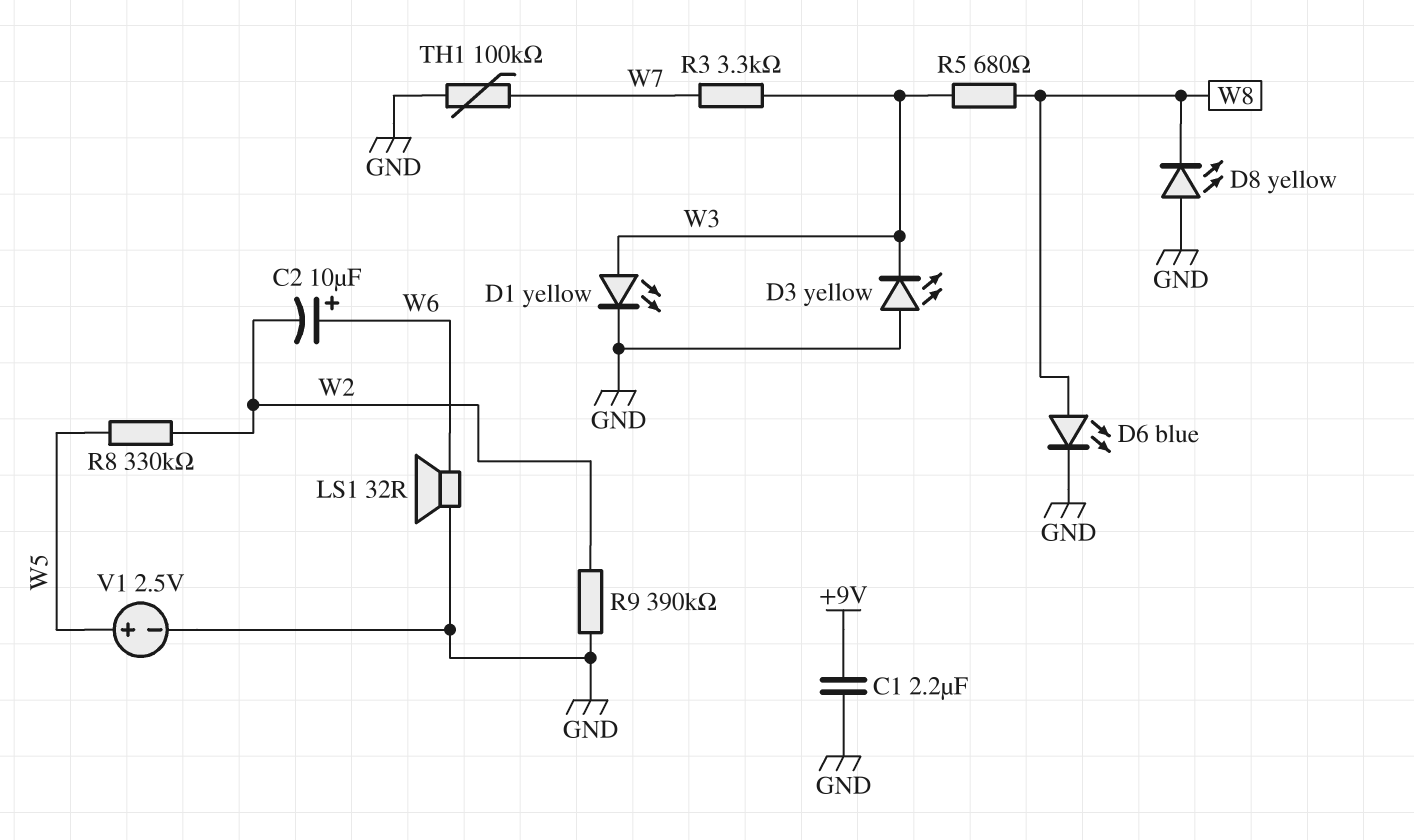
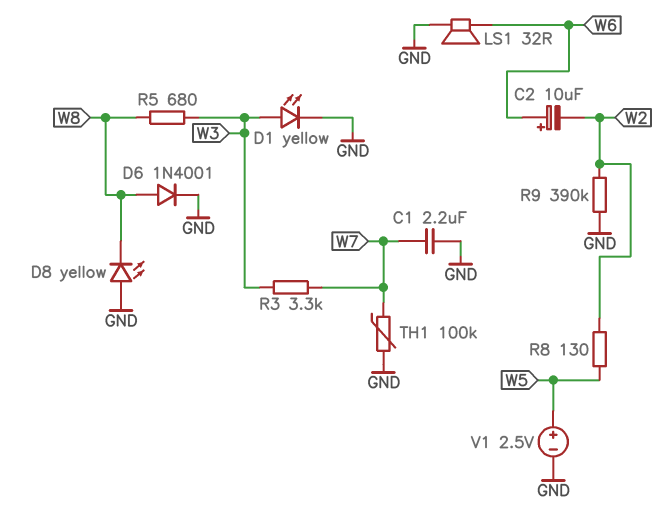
C1: 2.2uF (+9V, GND) -> 2.2uF (GND, W7)
D3: LED yellow (A GND, K W3) -> none
D6: LED blue (A W8, K GND) -> diode 1N4001 (A W8, K GND)
R8: 330k (W2, W5) -> 130 (W2, W5)

